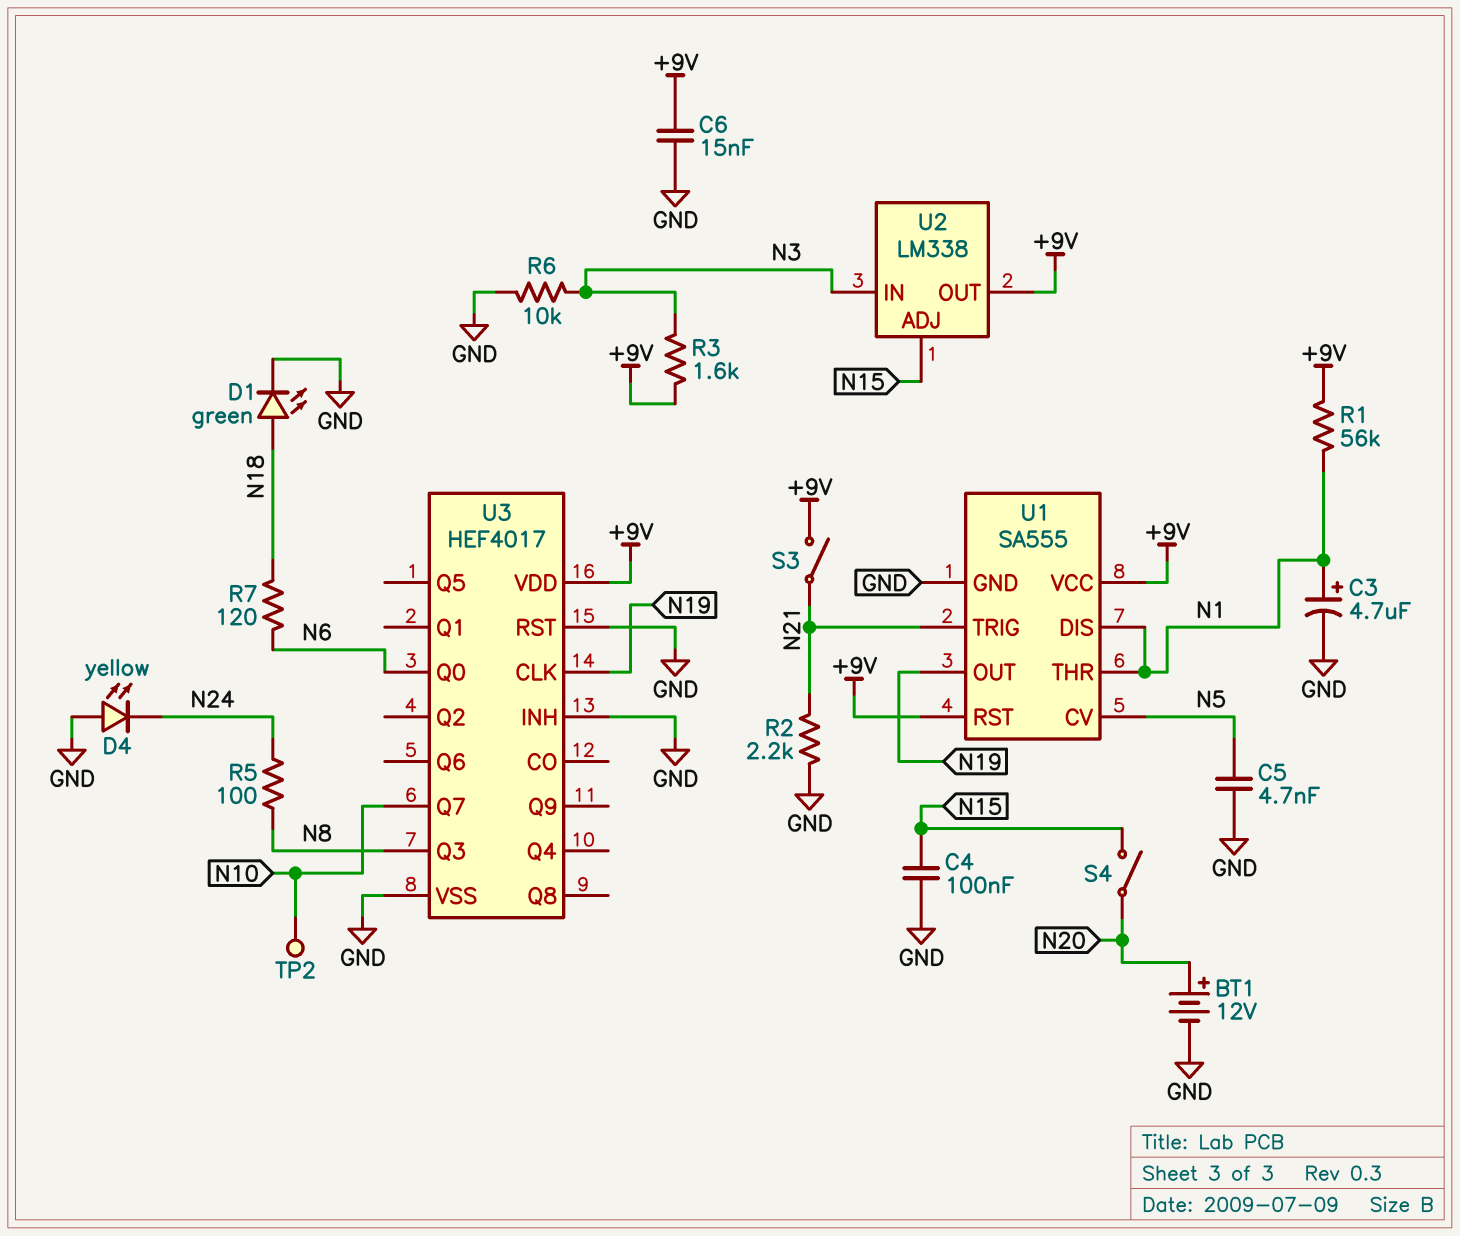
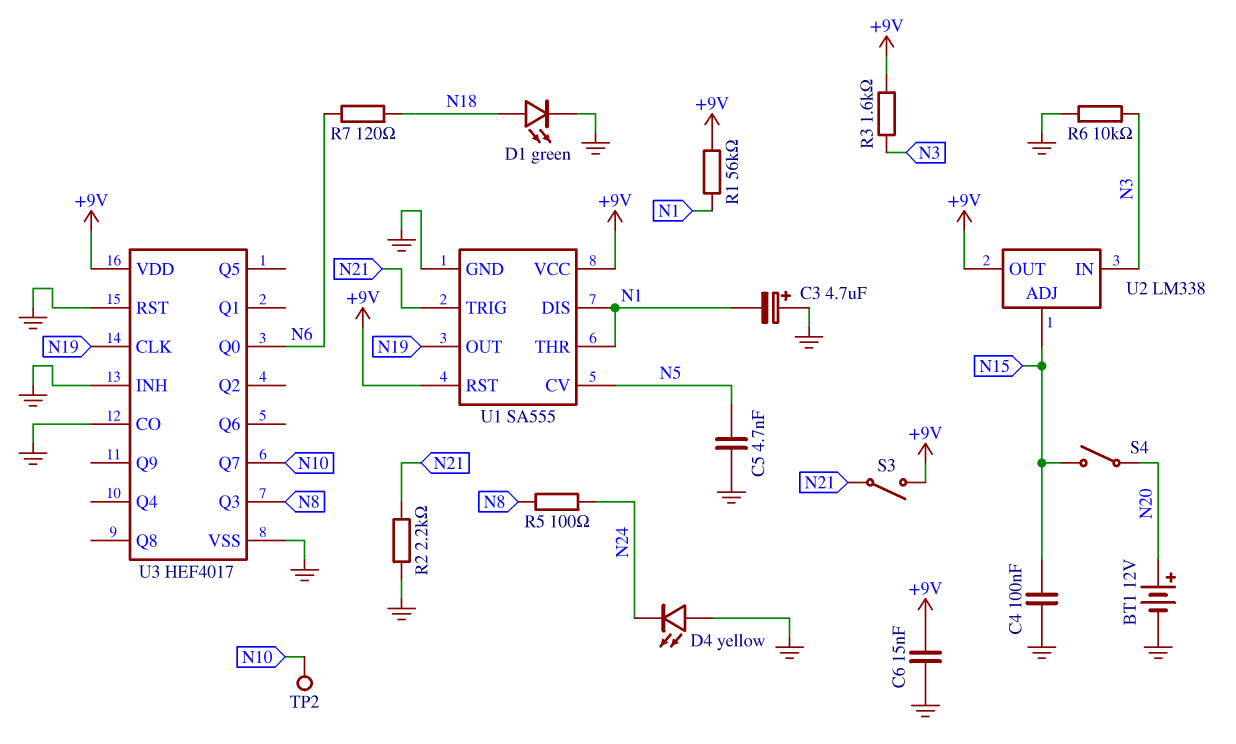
C3: 4.7uF (plus N1, minus GND) -> 4.7uF (plus GND, minus N1)
U3 pin CO: none -> GND

